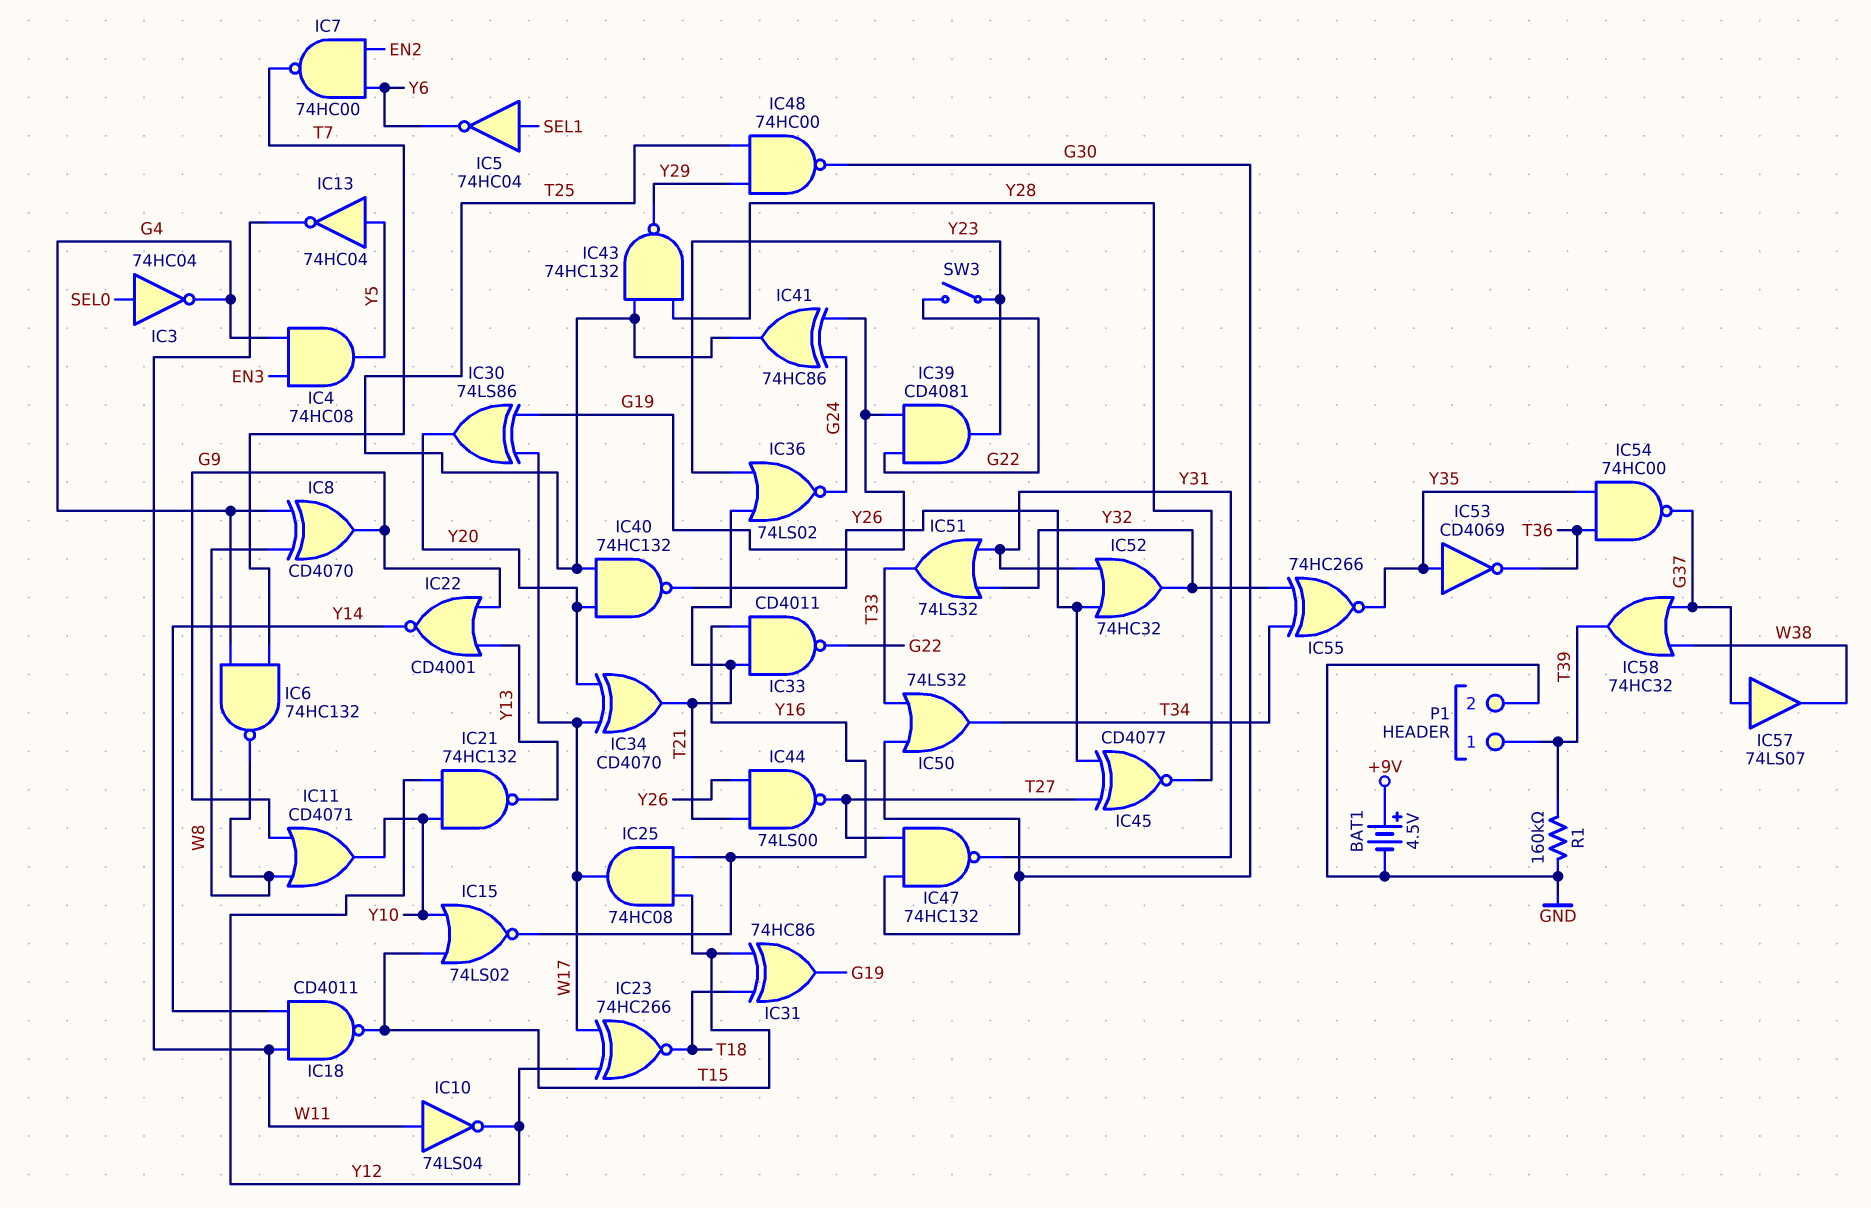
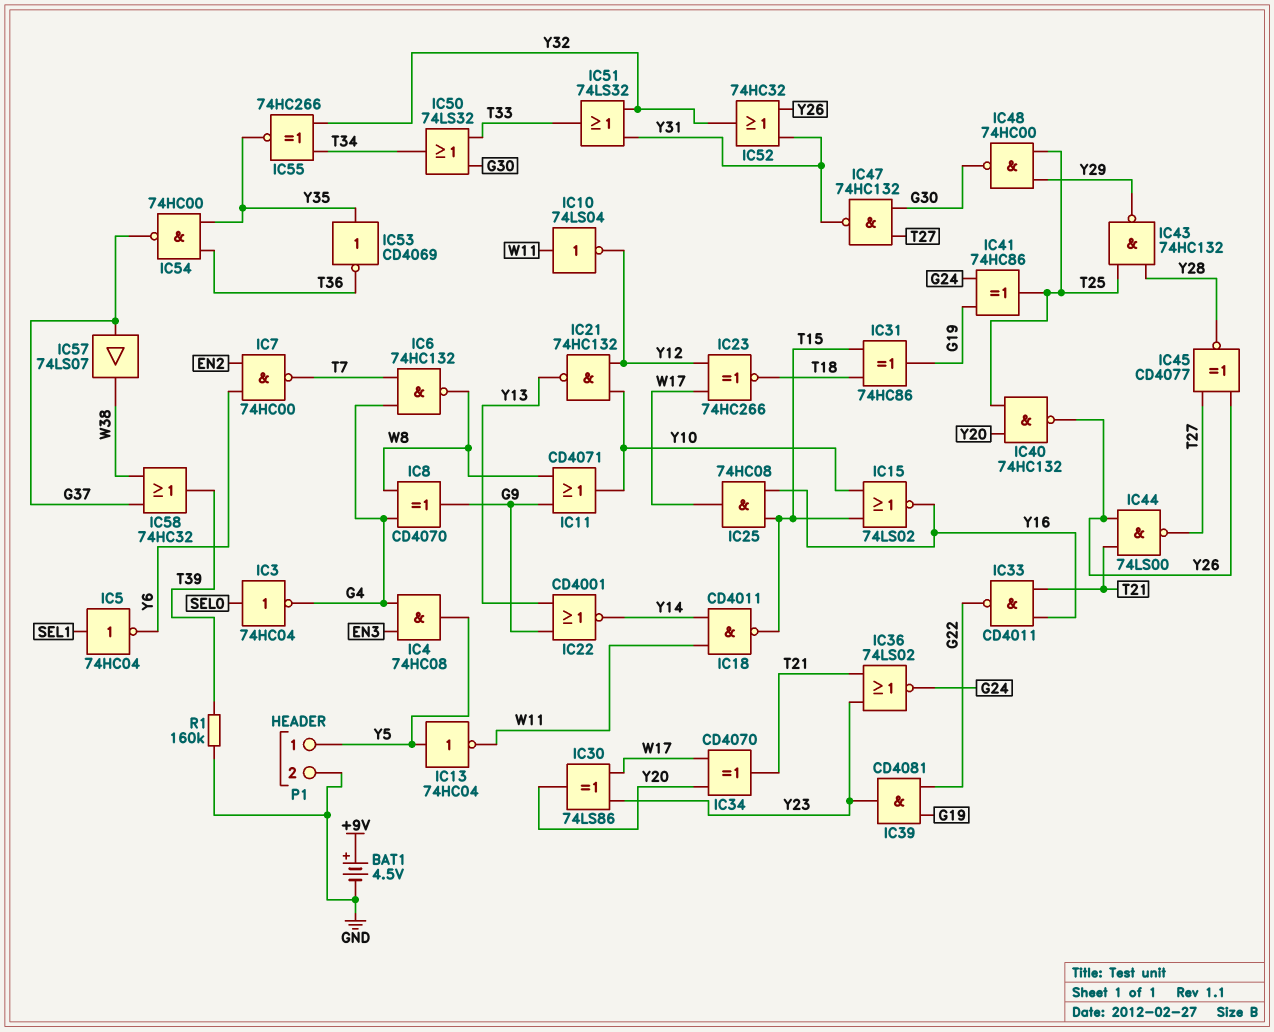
IC30: XOR 74LS86 (in G19, in W17, out Y20) -> XOR 74LS86 (in W17, in Y23, out Y20)
P1 pin 1: T39 -> Y5
SW3: switch (G22, Y23) -> none

